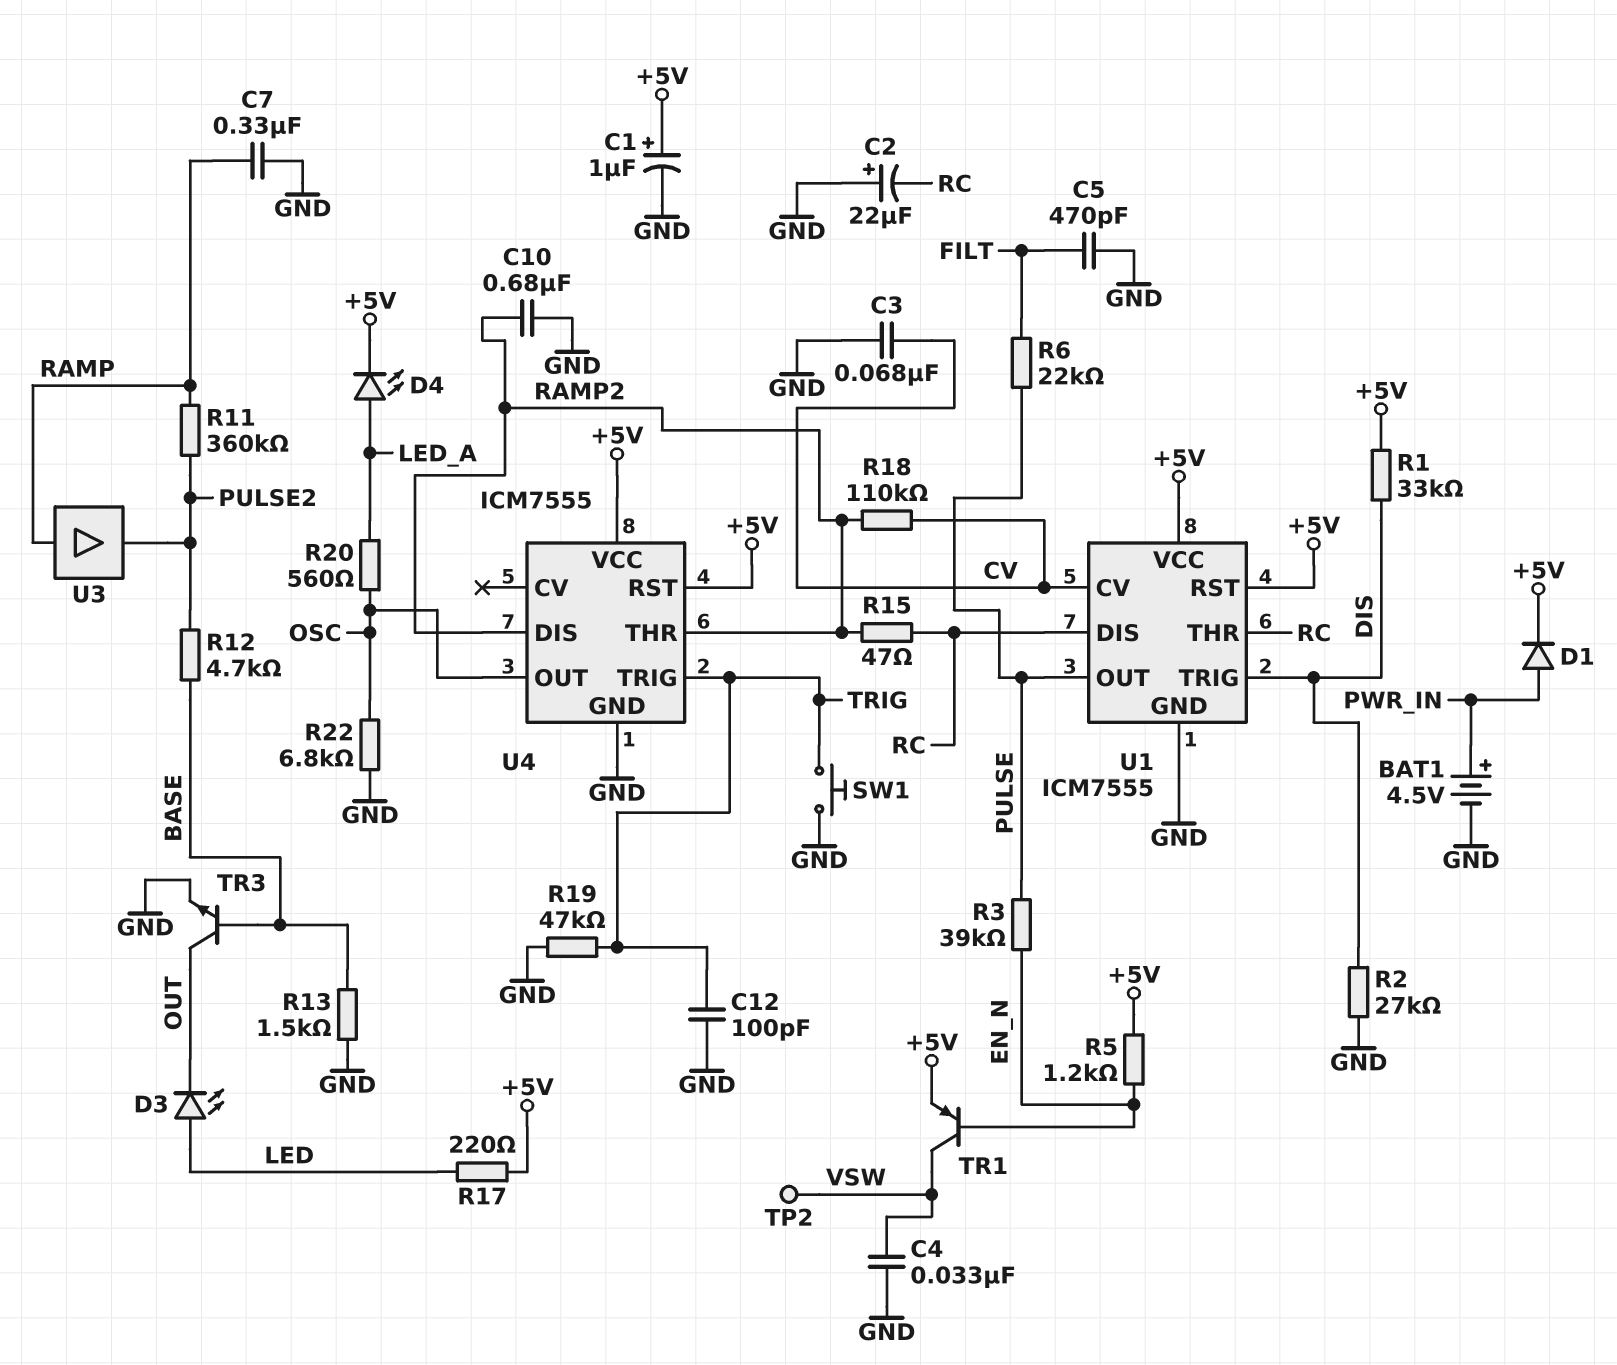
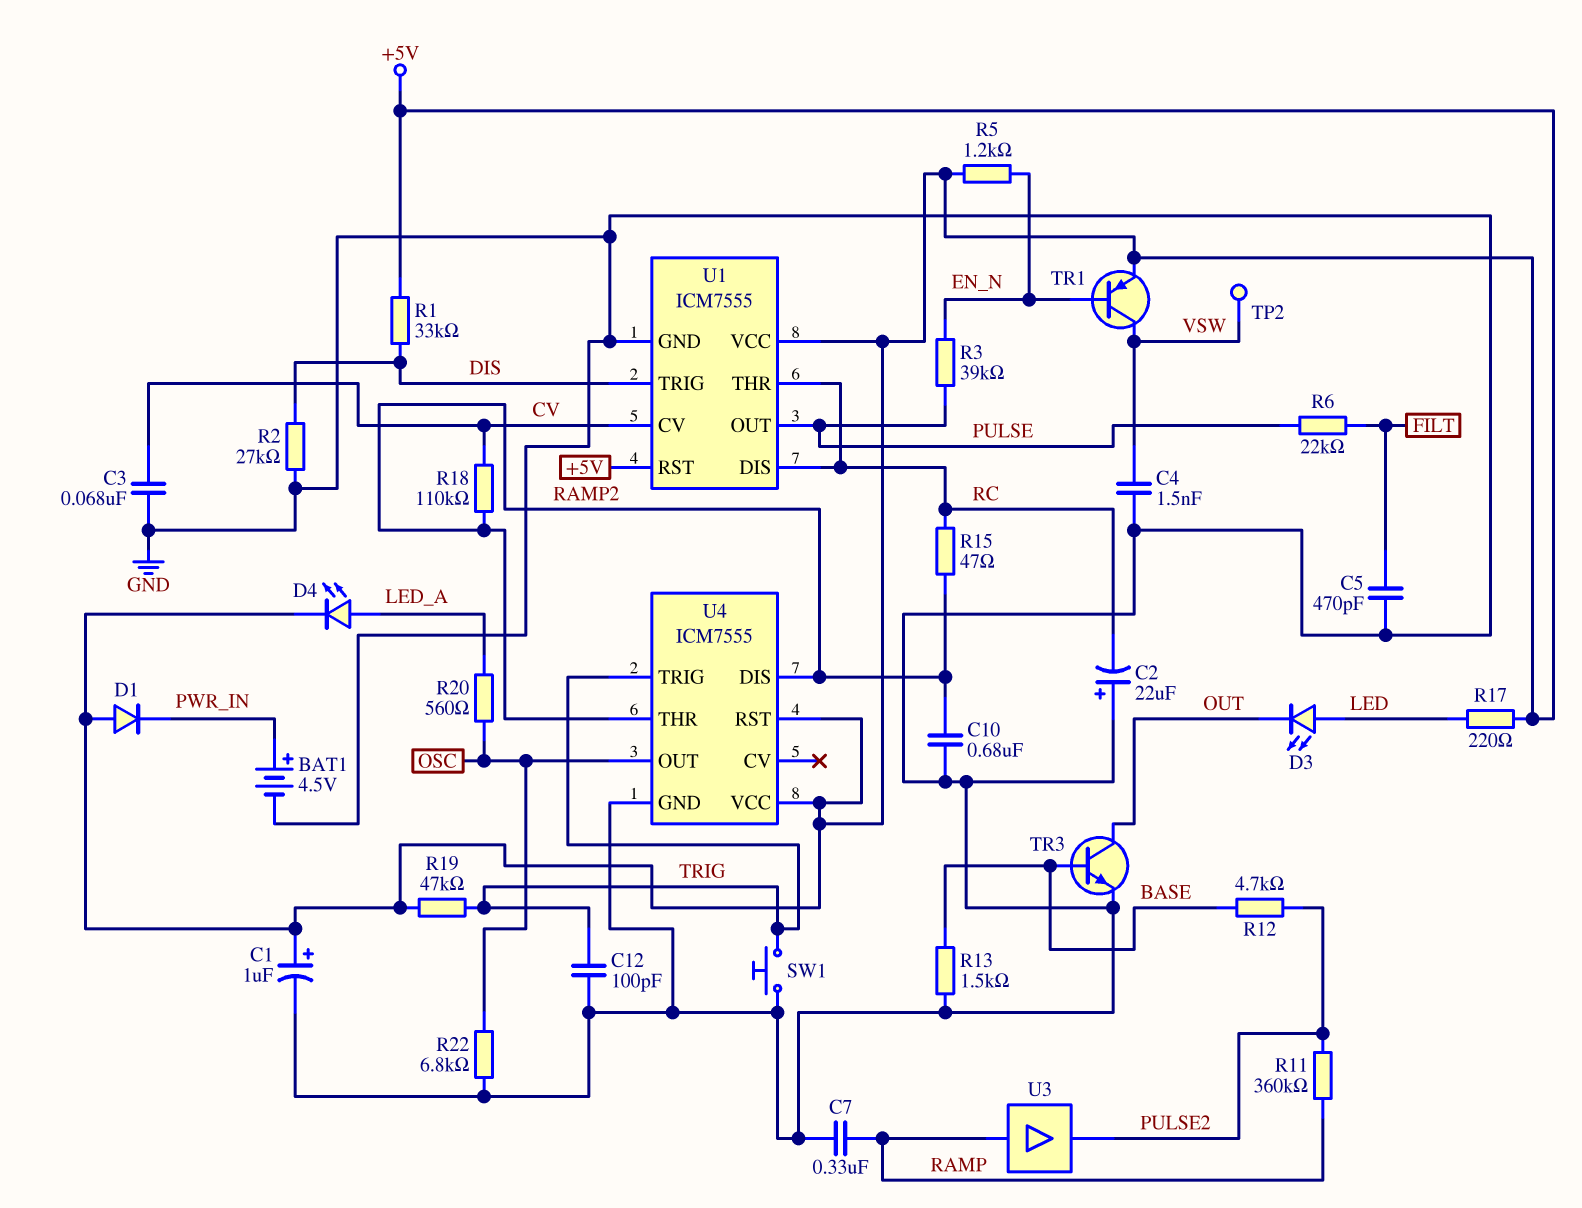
C4: 33nF (GND, VSW) -> 1.5nF (GND, VSW)
D1: diode (A PWR_IN, K +5V) -> diode (A +5V, K PWR_IN)
R19: 47k (GND, TRIG) -> 47k (+5V, TRIG)

